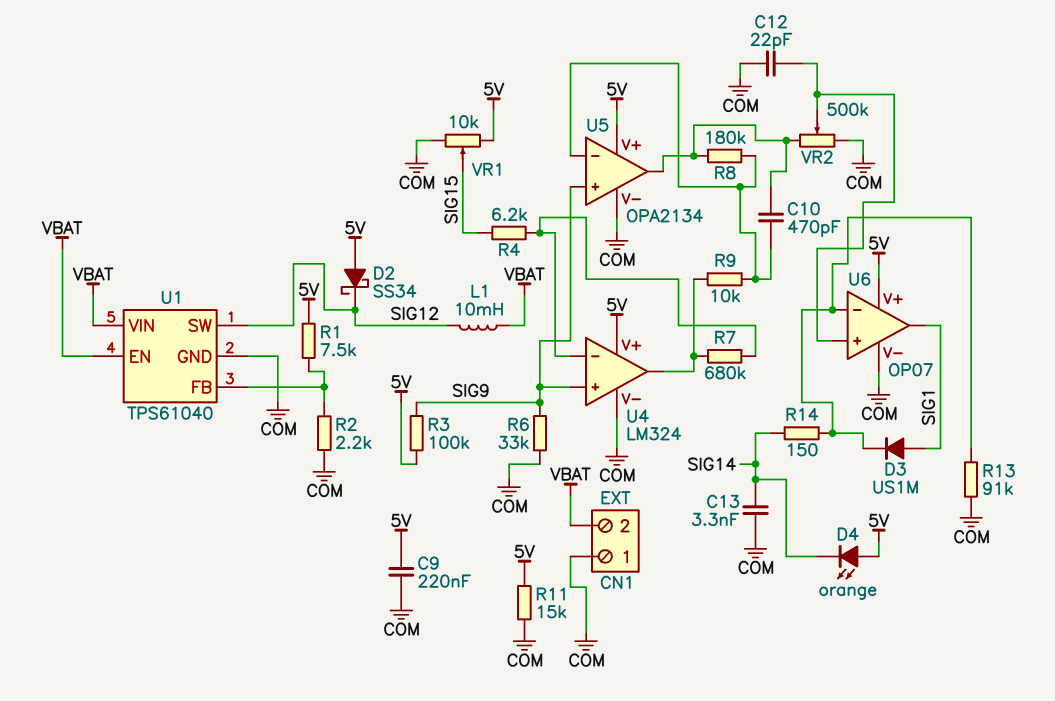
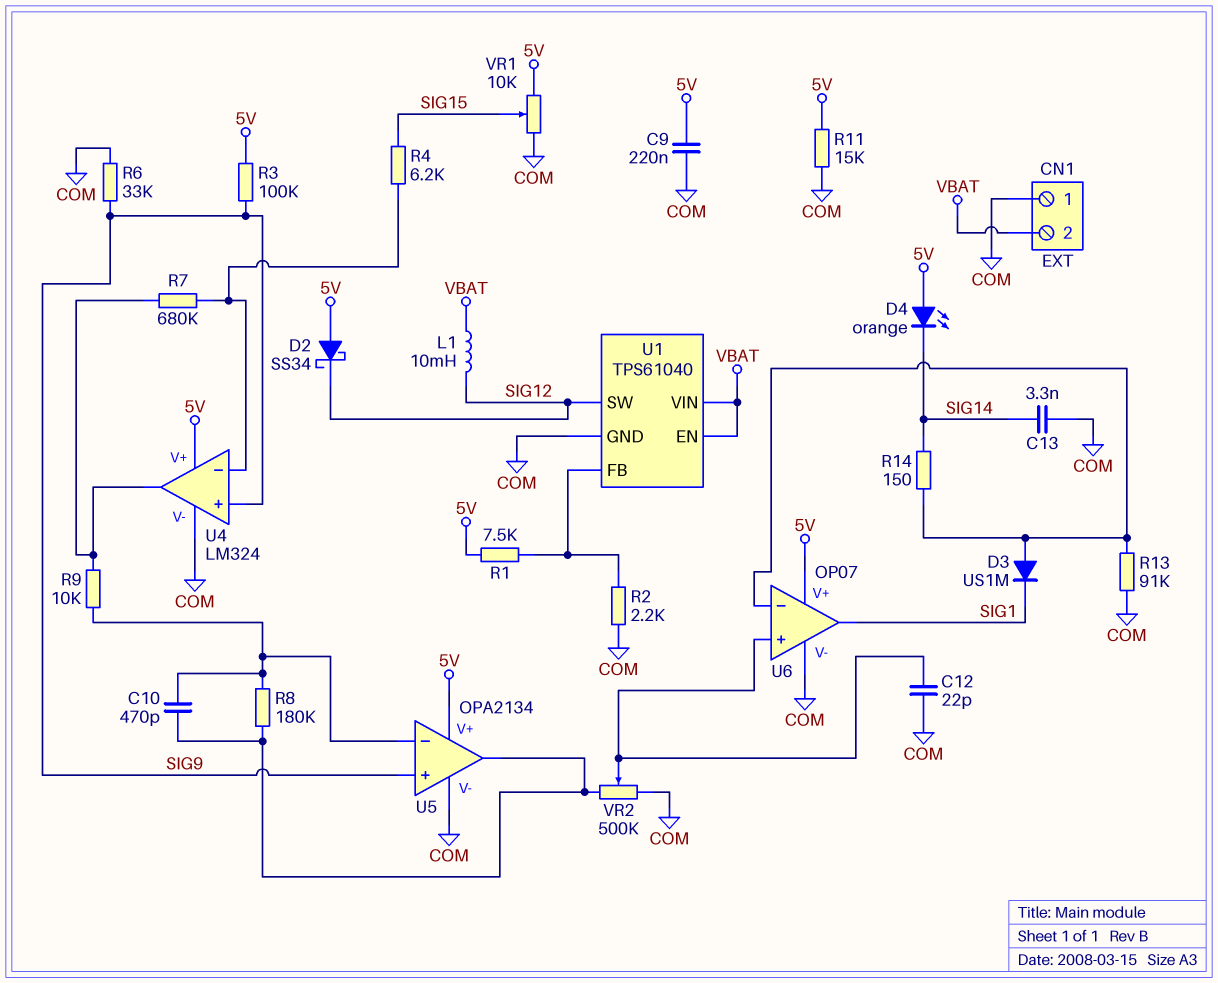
D3: diode US1M (A SIG1, K U6/in-) -> diode US1M (A U6/in-, K SIG1)

